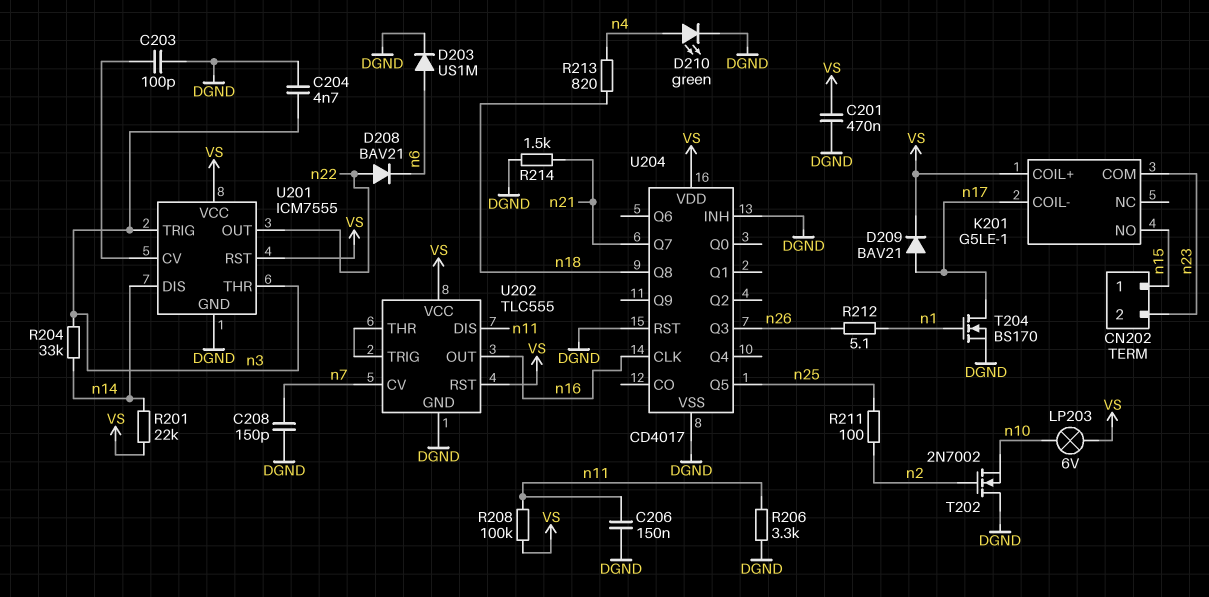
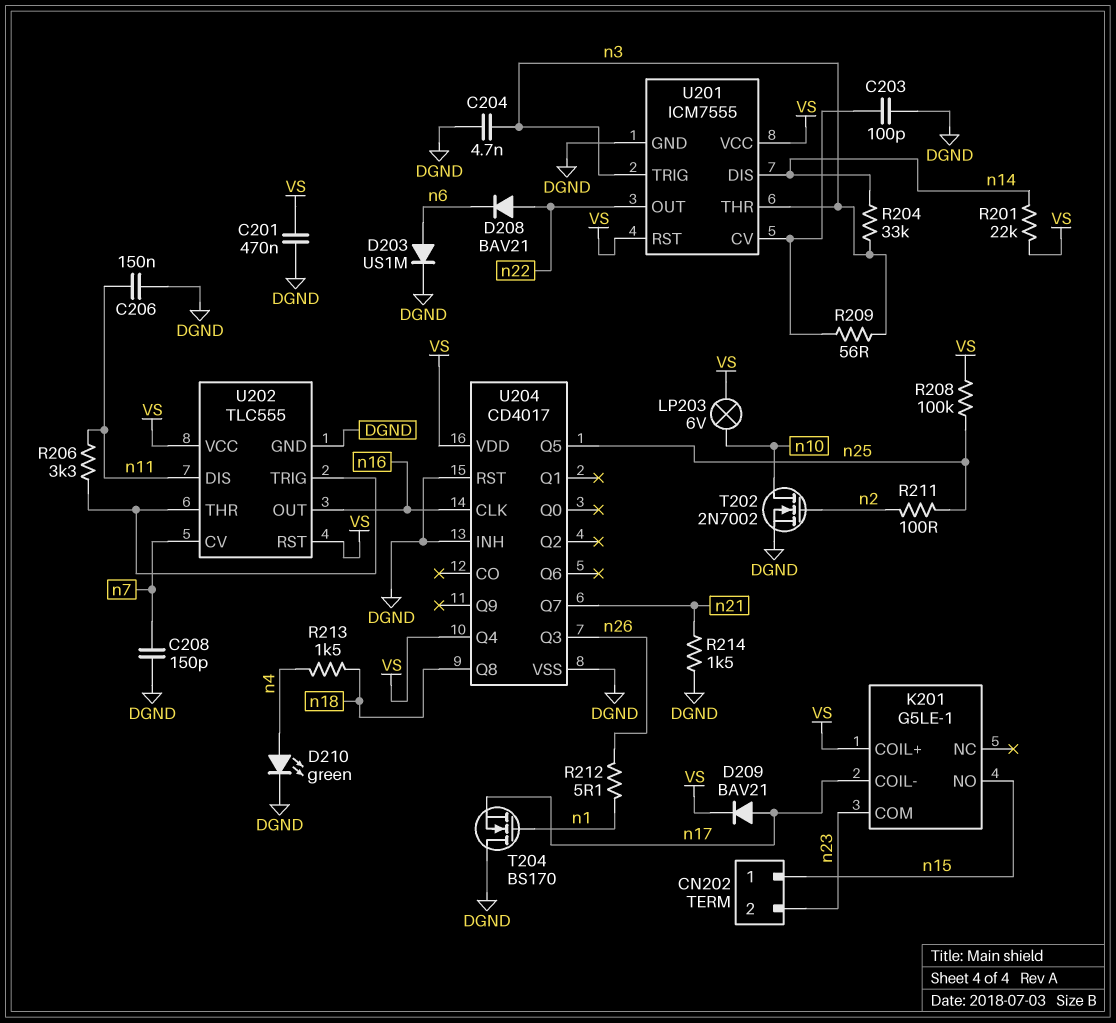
R206: 3.3k (DGND, n11) -> 3.3k (U202/THR, n11)
R208: 100k (VS, n11) -> 100k (VS, n25)
R209: none -> 56 (U201/CV, n3)
R213: 820 (n4, n18) -> 1.5k (n4, n18)
T202: NMOS 2N7002 (G n2, D DGND, S n10) -> NMOS 2N7002 (G n2, D n10, S DGND)
T204: NMOS BS170 (G n1, D n17, S DGND) -> NMOS BS170 (G n1, D DGND, S n17)
U204 pin Q4: none -> VS

